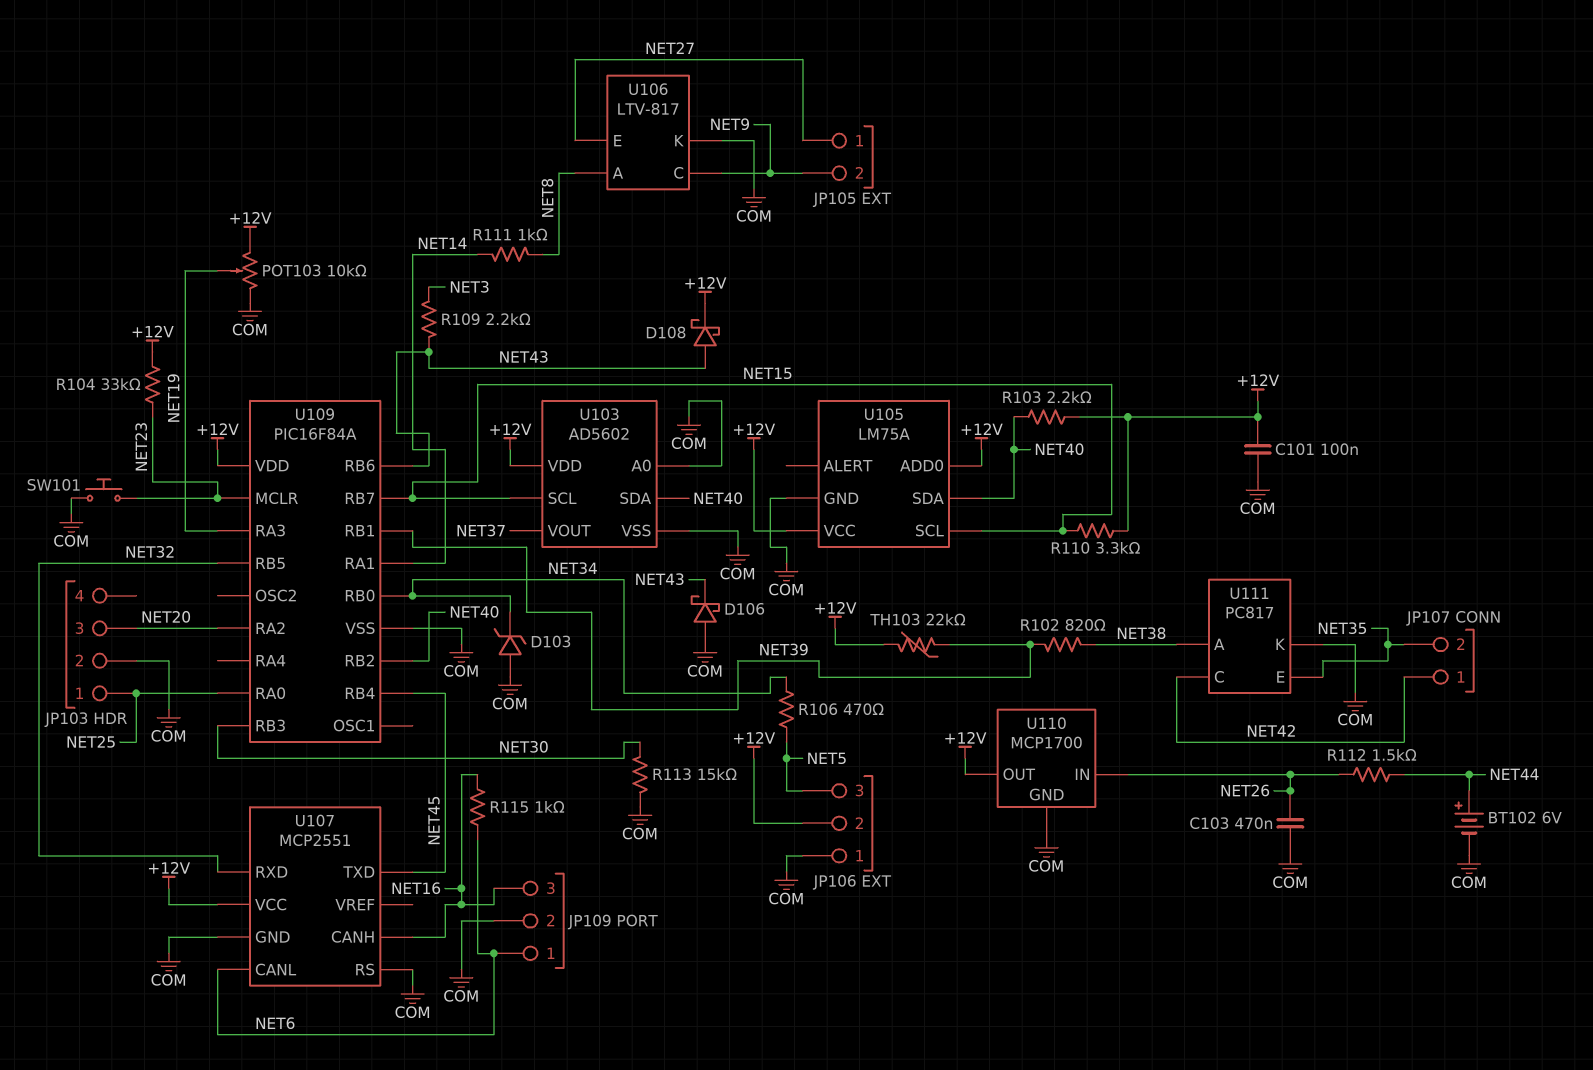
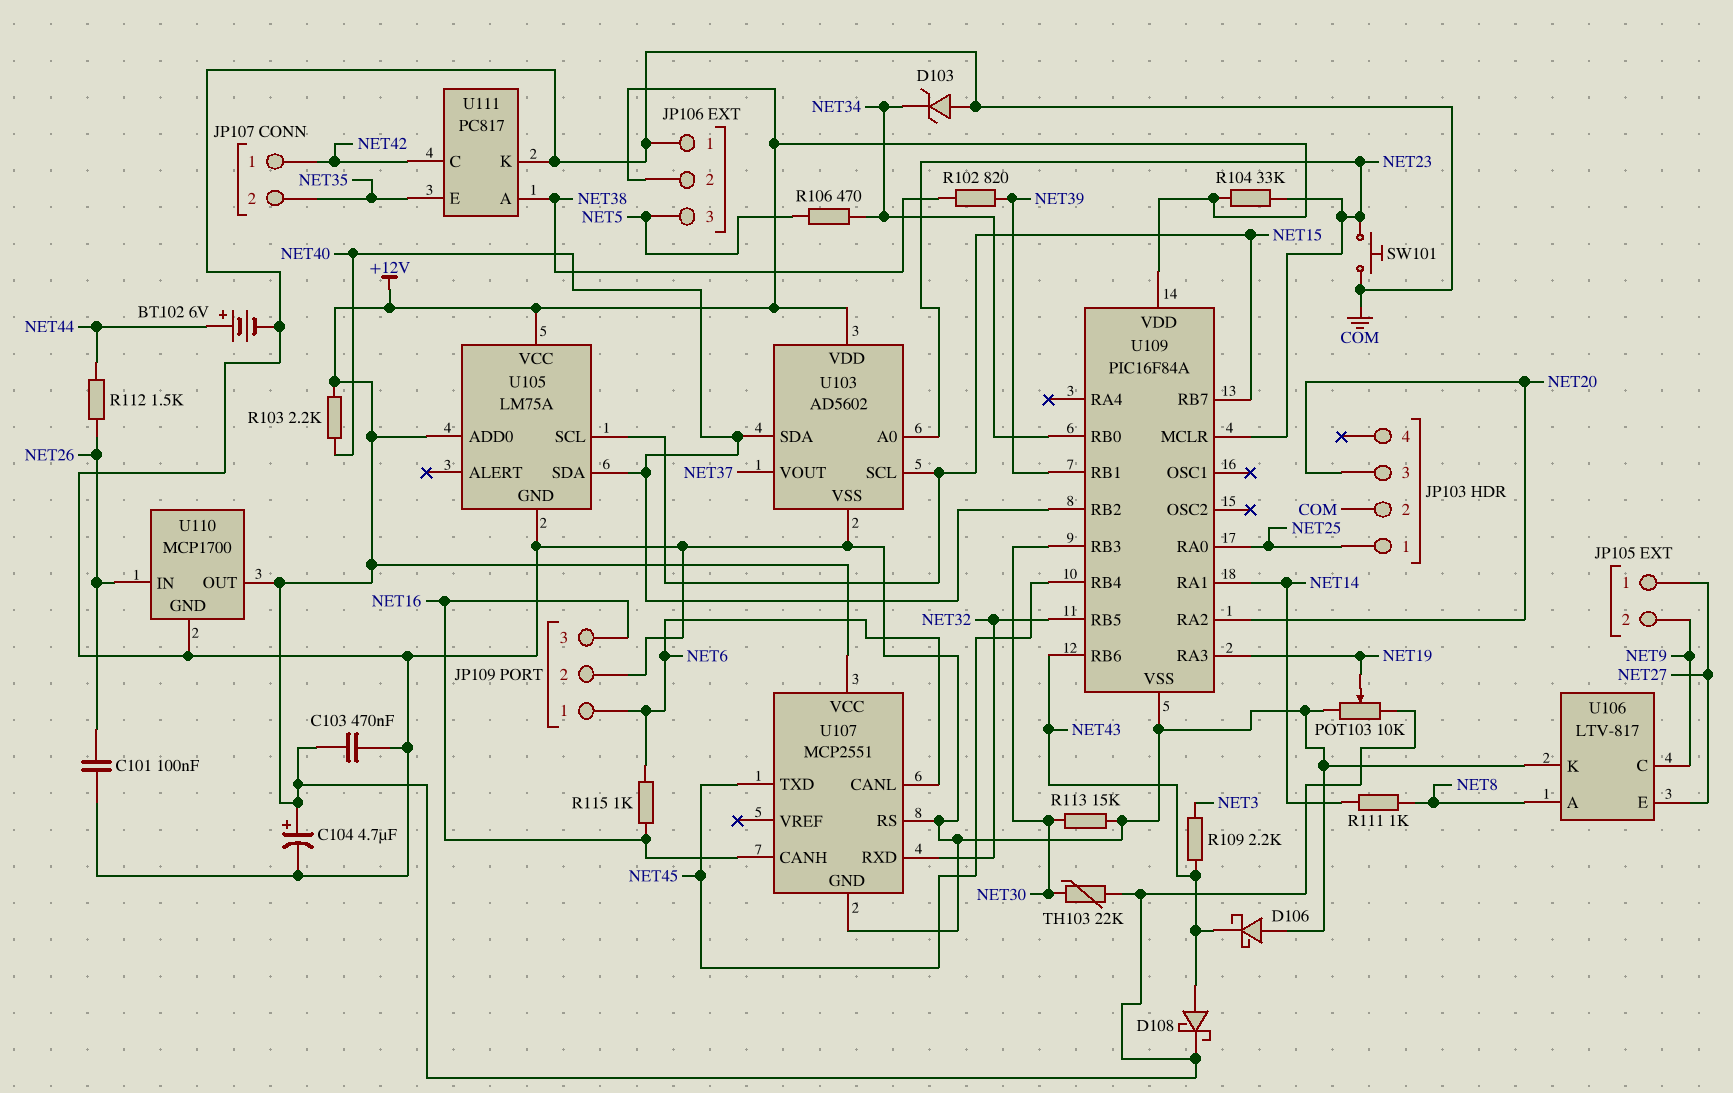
C101: 100nF (+12V, COM) -> 100nF (COM, NET26)
C103: 470nF (COM, NET26) -> 470nF (+12V, COM)
C104: none -> 4.7uF (plus +12V, minus COM)
R110: 3.3k (+12V, NET15) -> none
TH103: 22k (+12V, NET39) -> 22k (+12V, NET30)
U103 pin A0: COM -> NET23

